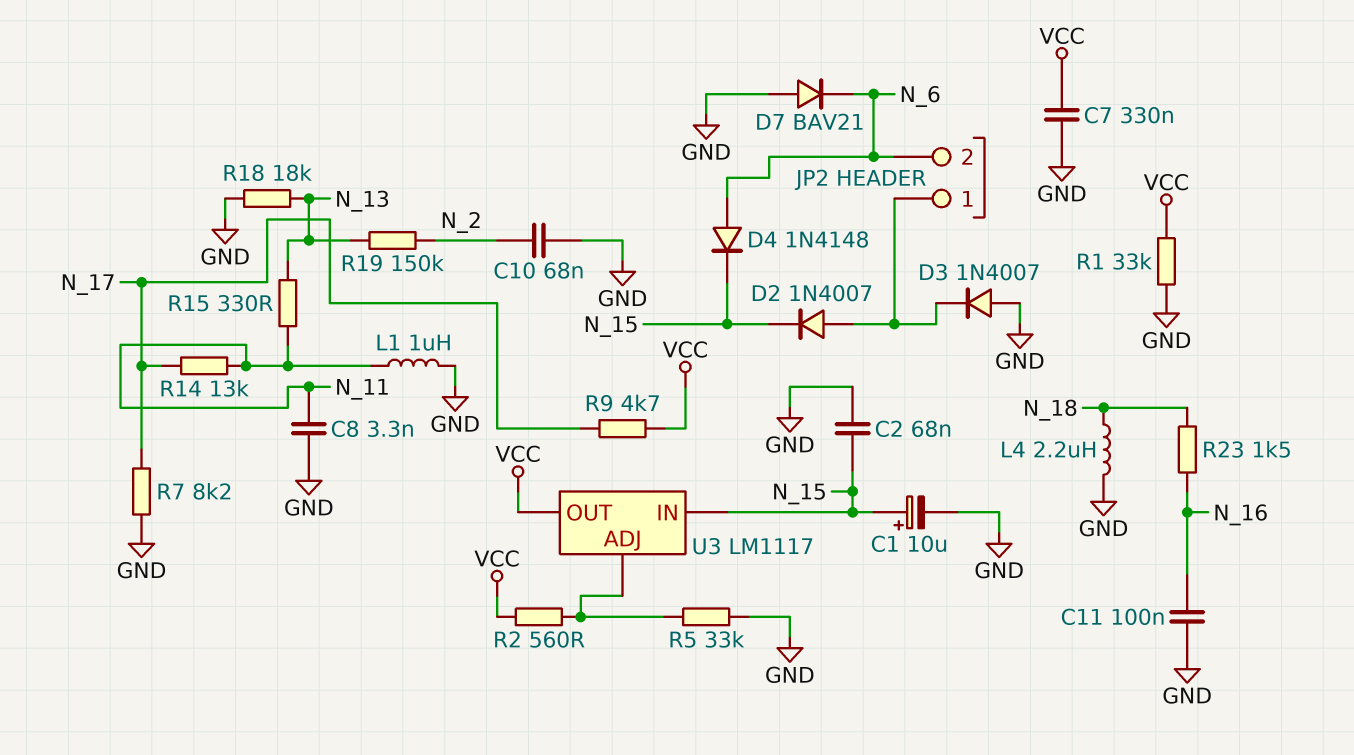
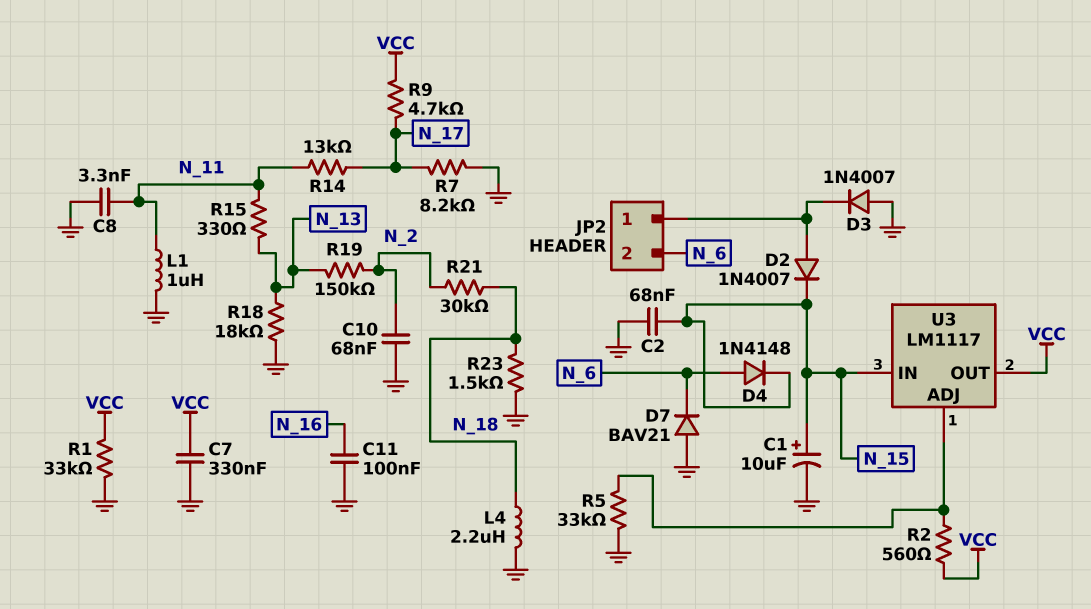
R21: none -> 30k (N_2, N_18)
R23: 1.5k (N_16, N_18) -> 1.5k (GND, N_18)

